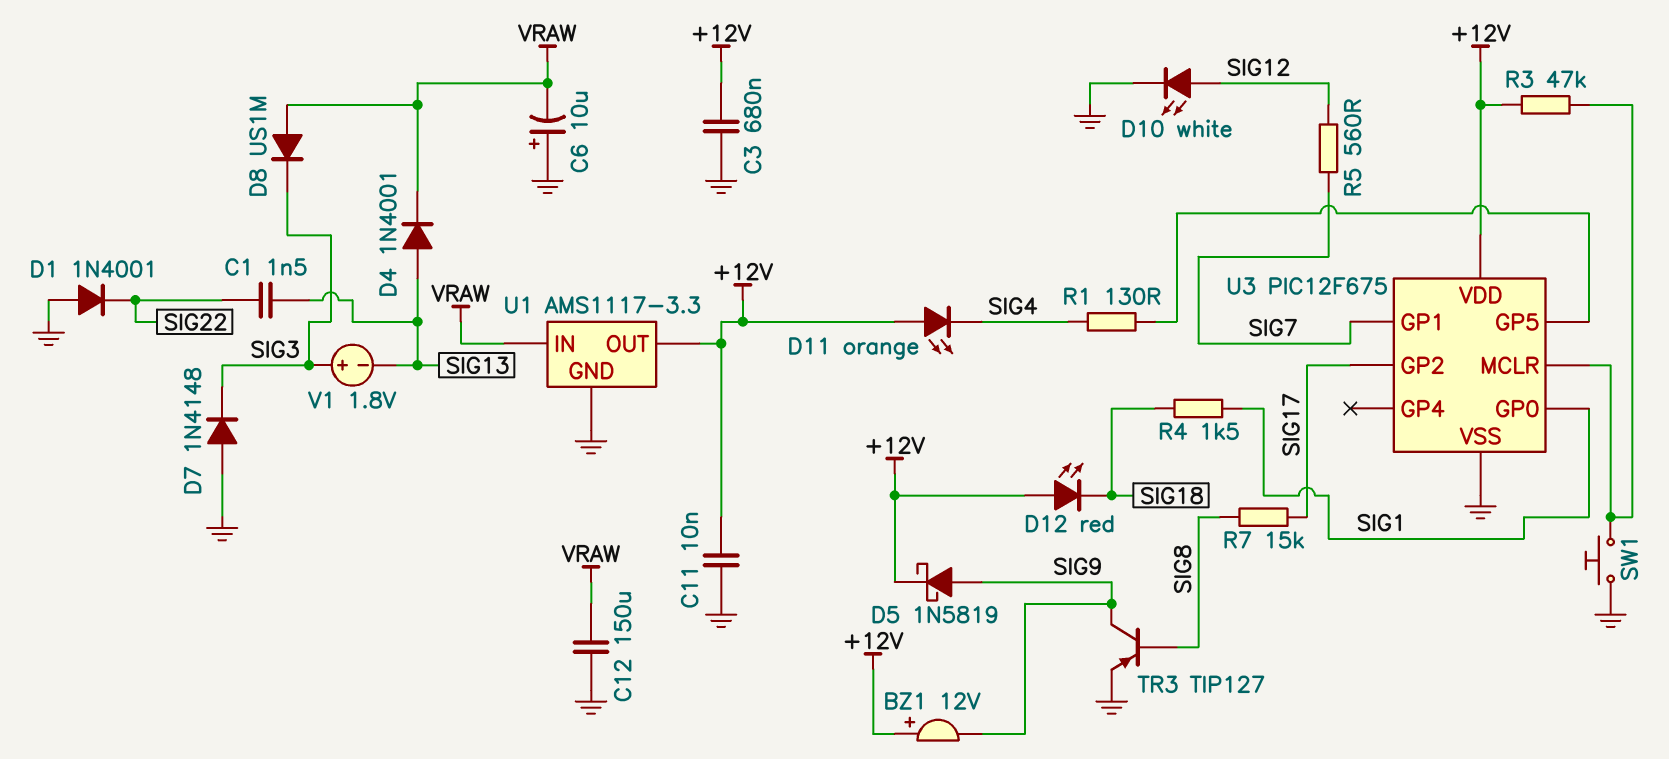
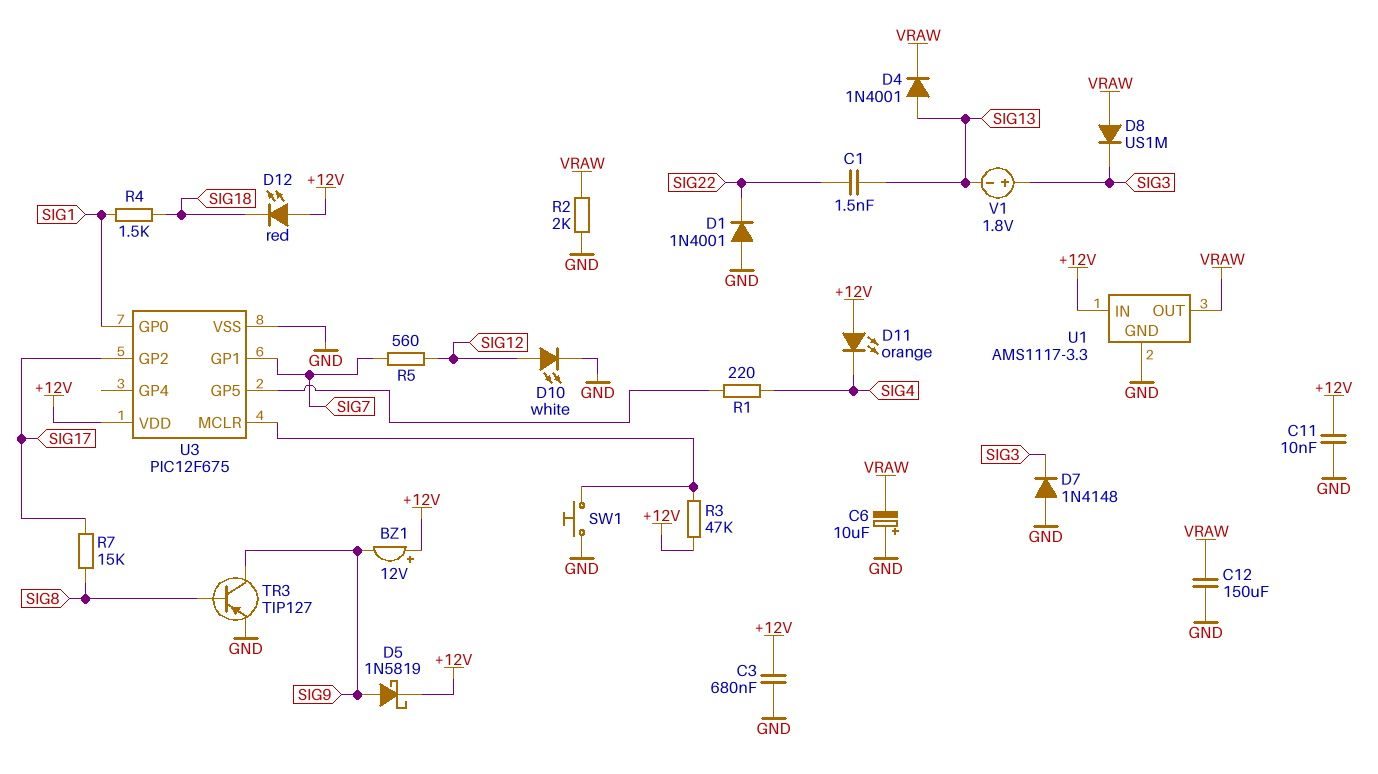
R1: 130 (SIG4, U3/GP5) -> 220 (SIG4, U3/GP5)
R2: none -> 2k (GND, VRAW)
U1 pin IN: VRAW -> +12V
U1 pin OUT: +12V -> VRAW

